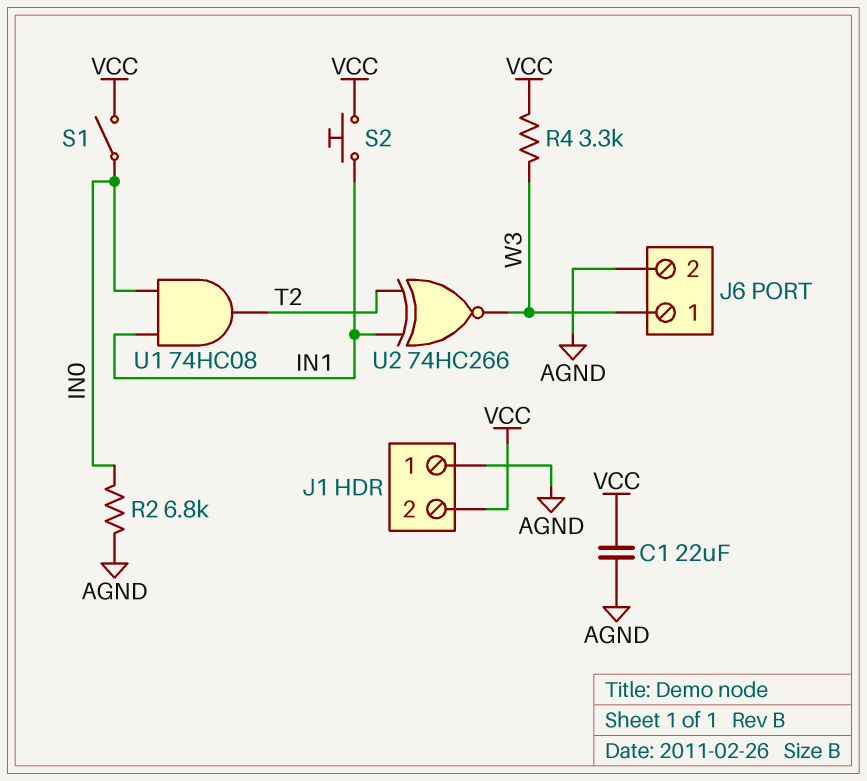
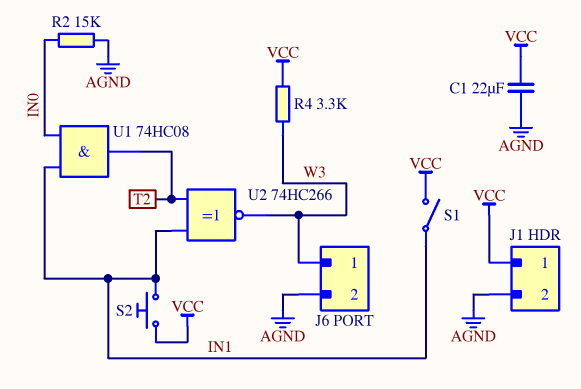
J1 pin 1: AGND -> VCC
J1 pin 2: VCC -> AGND
R2: 6.8k (AGND, IN0) -> 15k (AGND, IN0)
S1: switch (IN0, VCC) -> switch (IN1, VCC)

